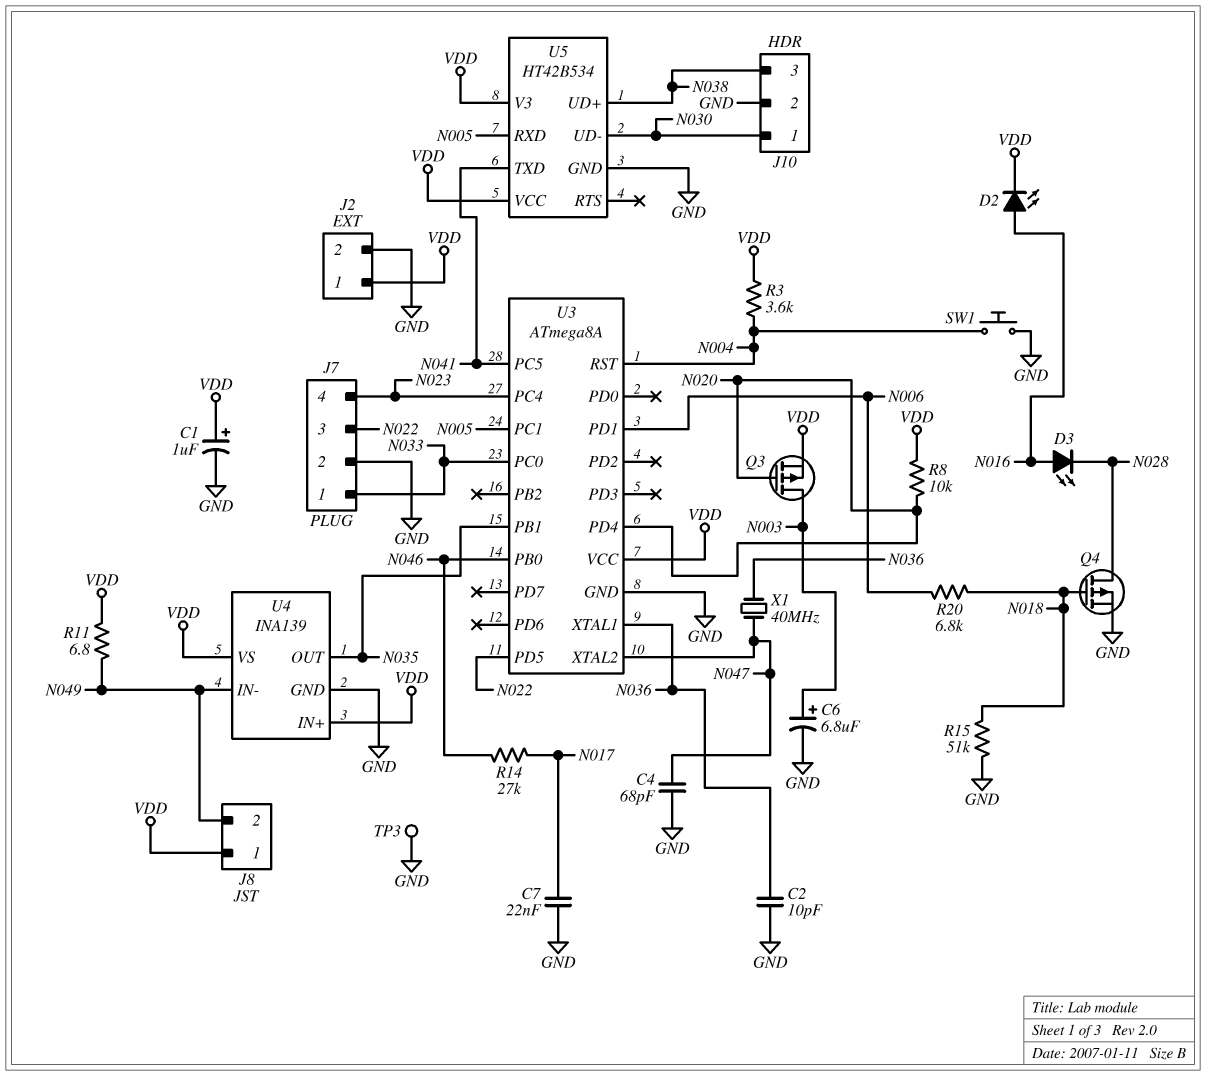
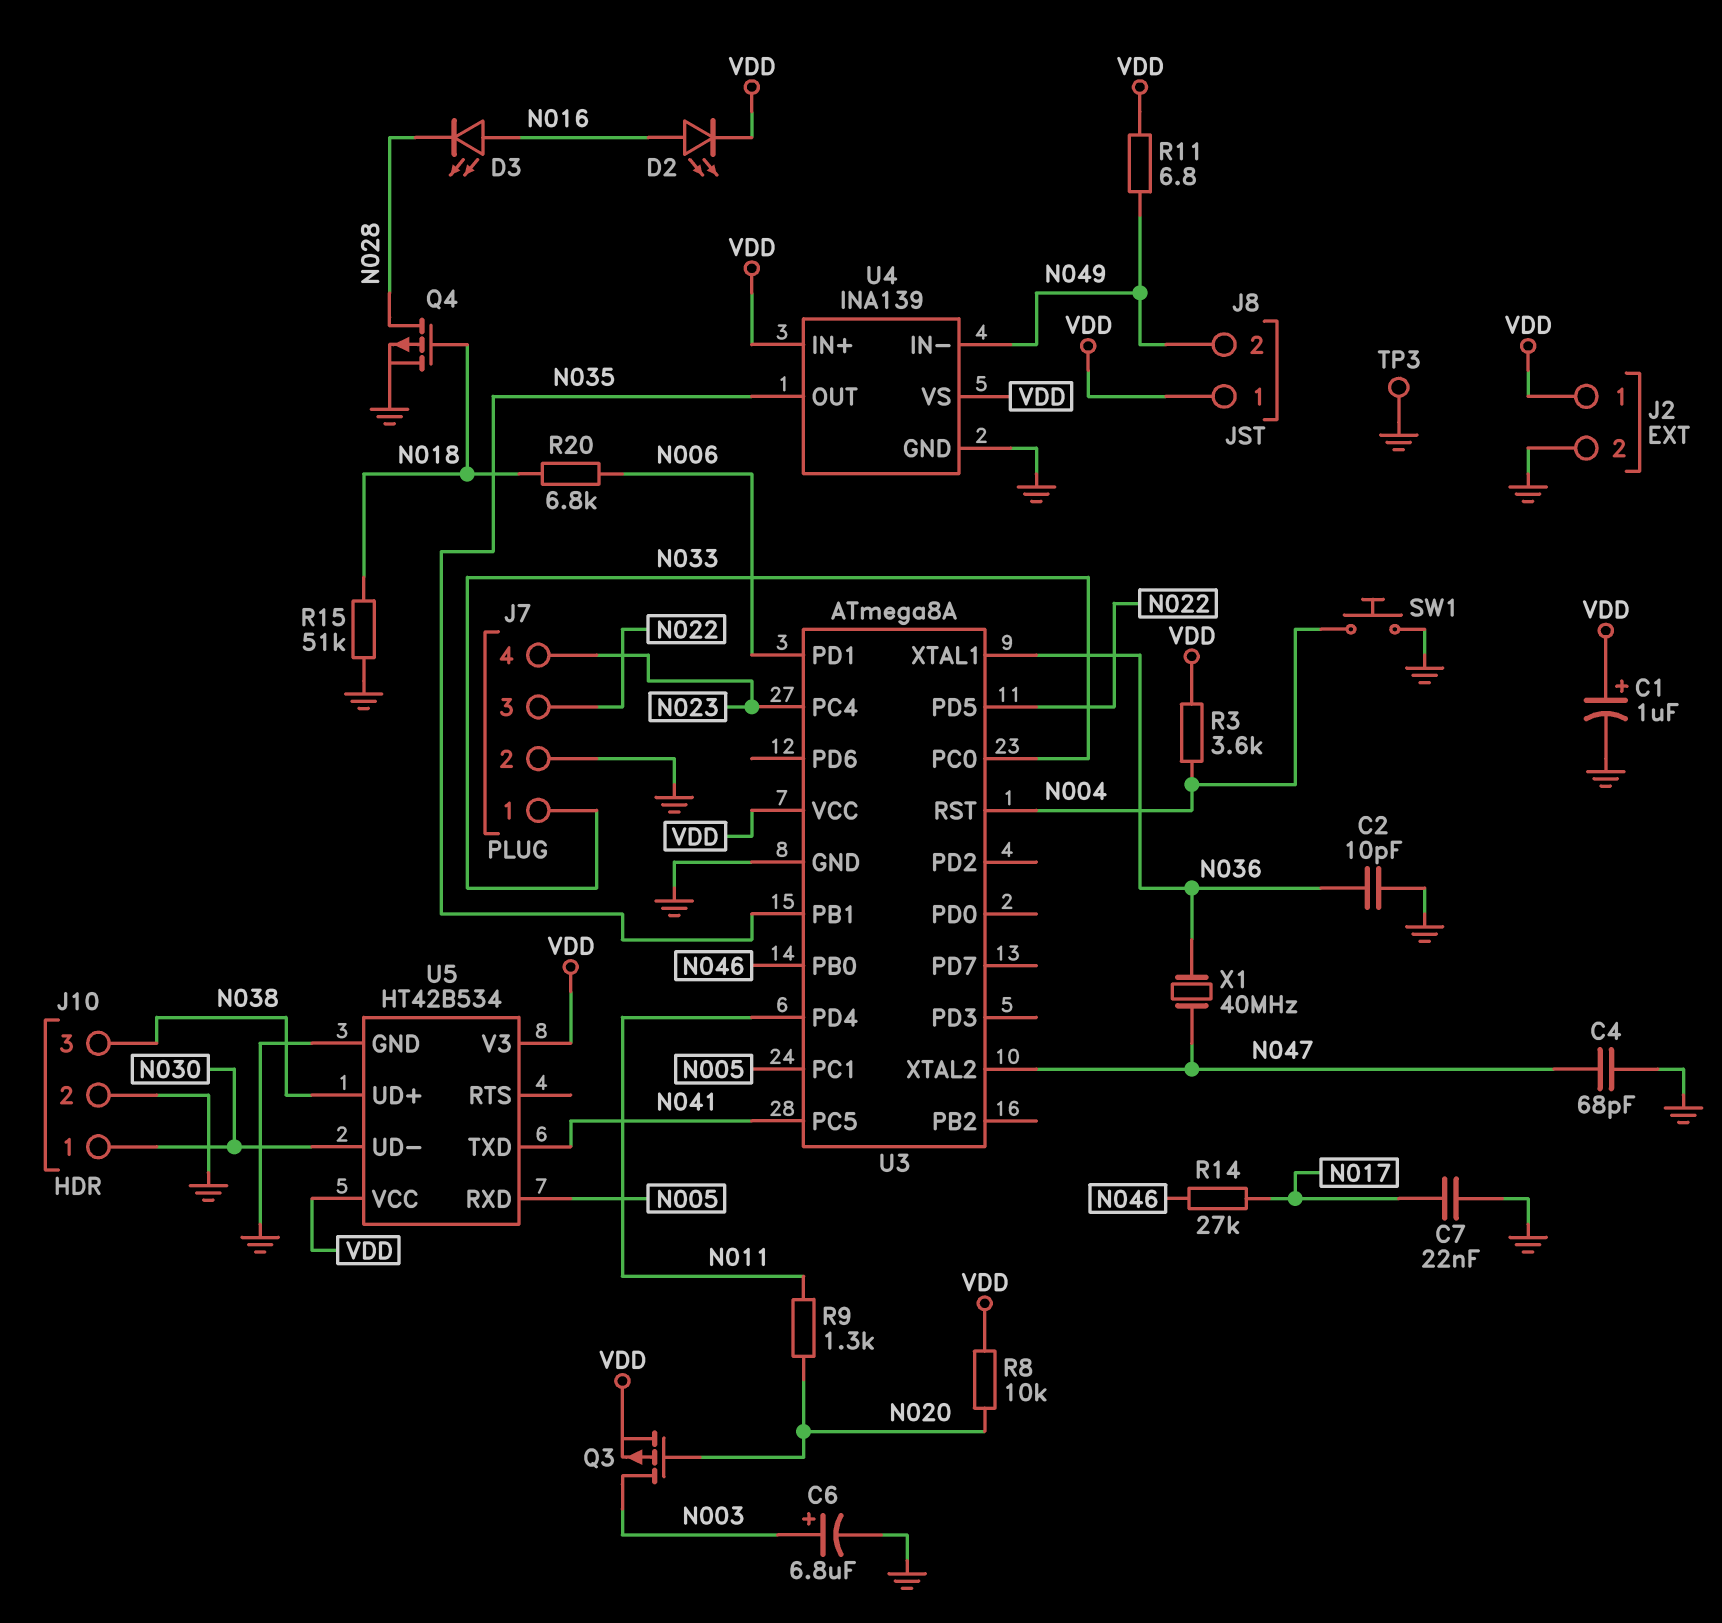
R9: none -> 1.3k (N011, N020)
U3 pin PD4: N020 -> N011

